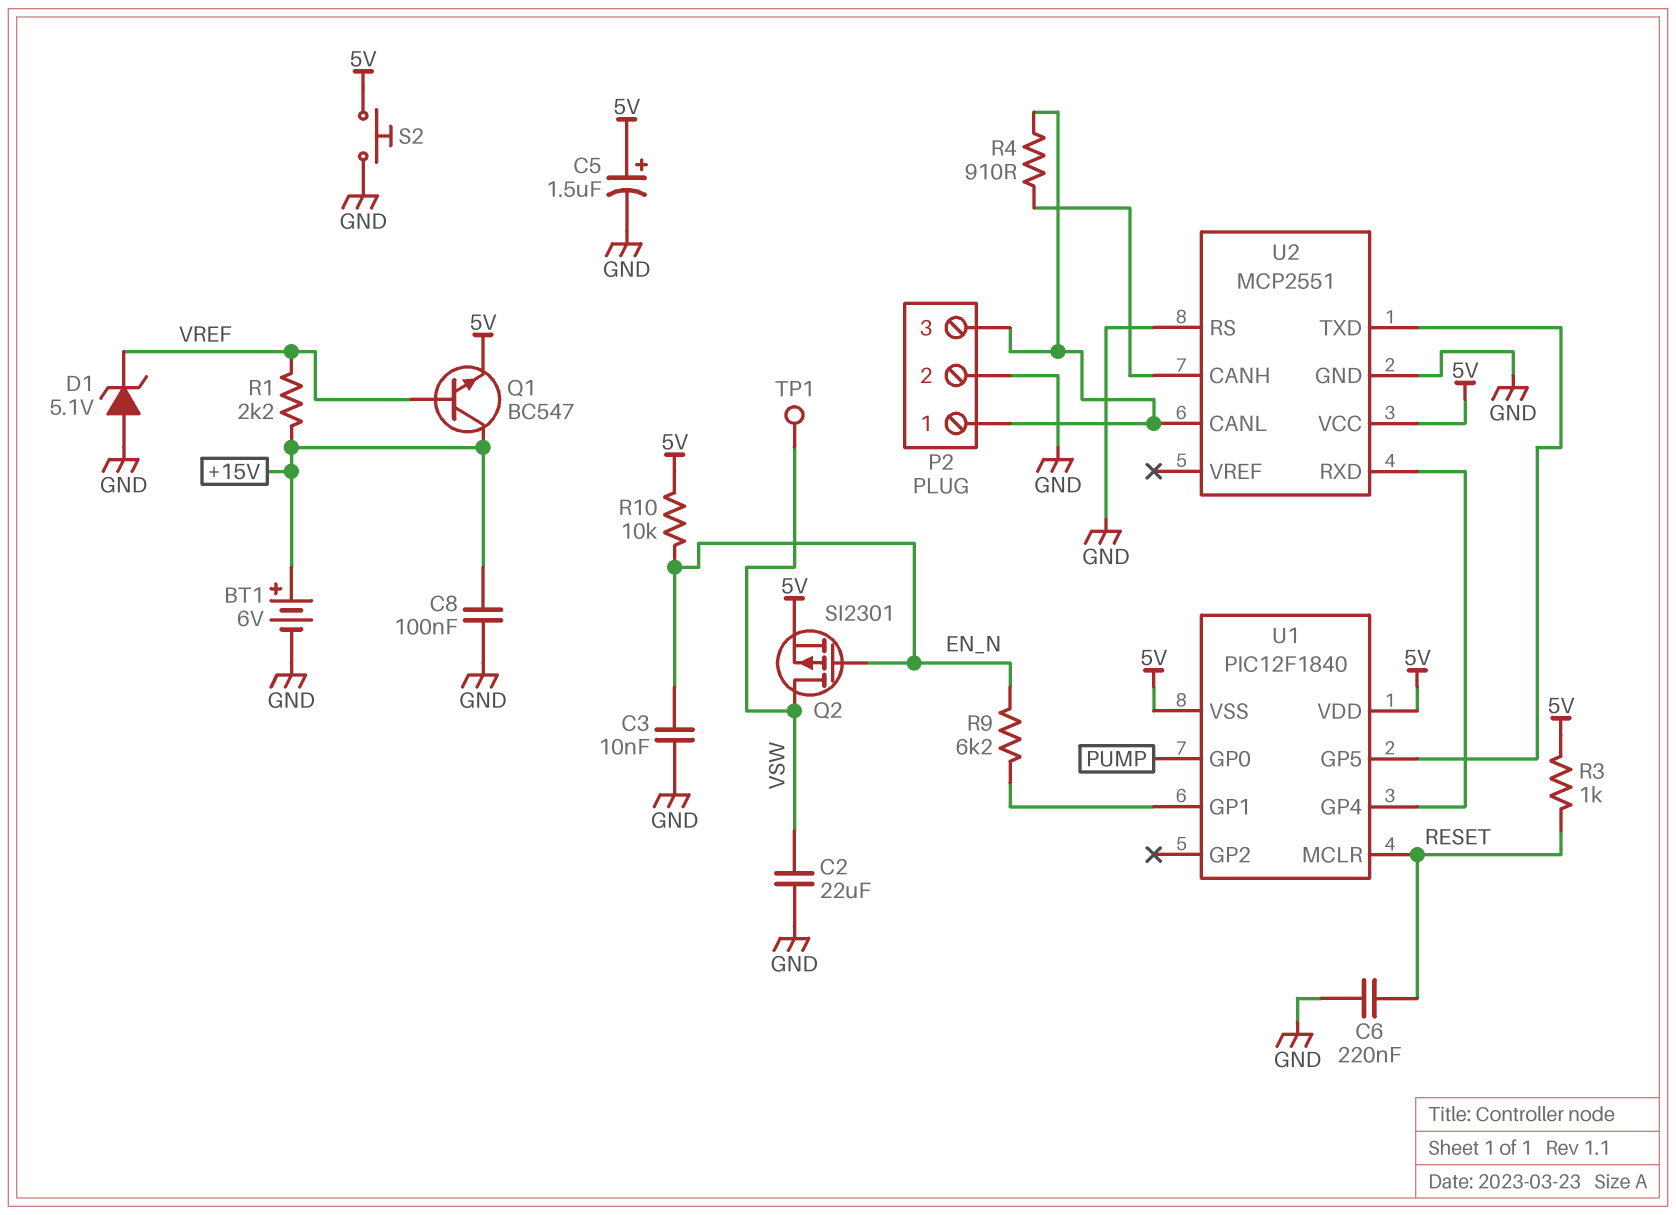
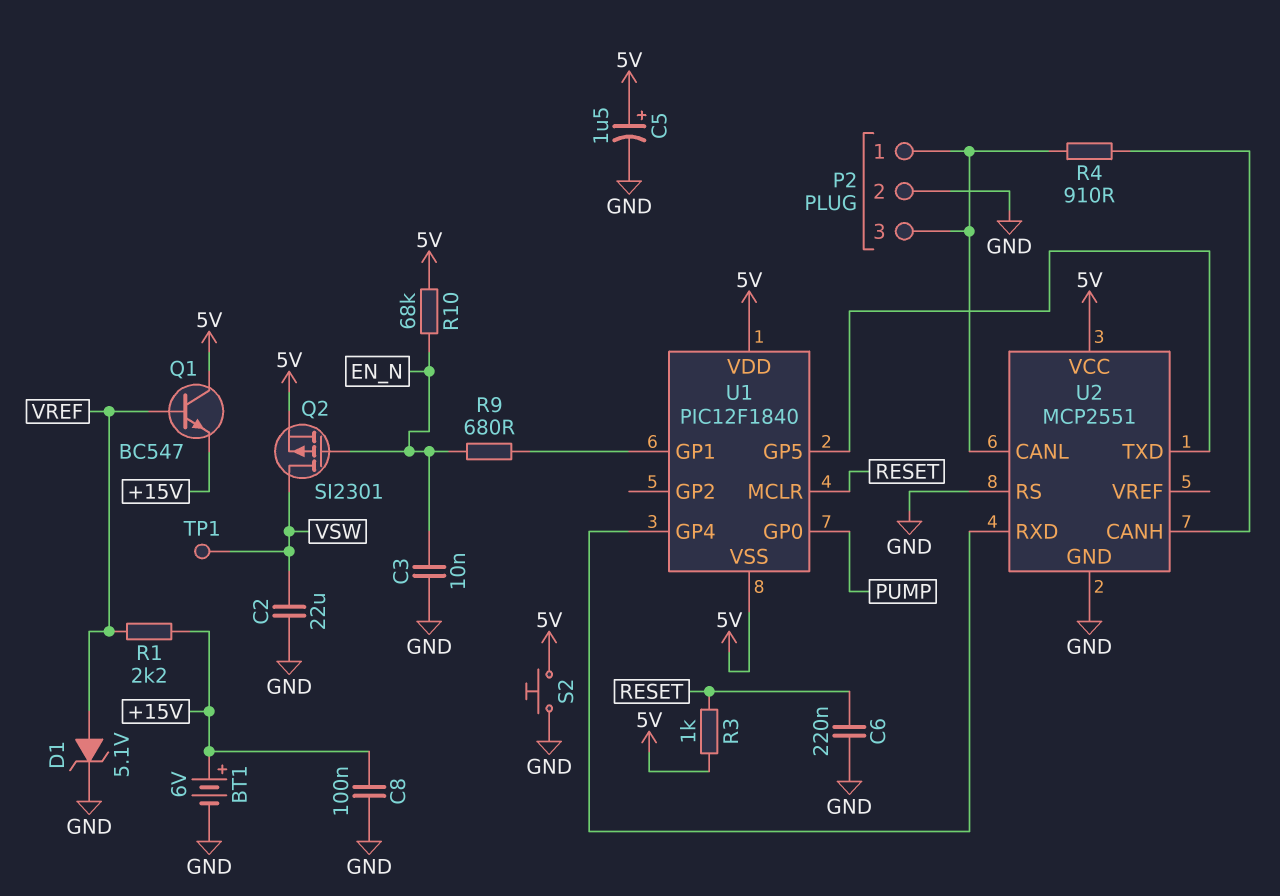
D1: zener 5.1V (A GND, K VREF) -> zener 5.1V (A VREF, K GND)
Q1: NPN BC547 (B VREF, C +15V, E 5V) -> NPN BC547 (B VREF, C 5V, E +15V)
R9: 6.2k (EN_N, U1/GP1) -> 680 (EN_N, U1/GP1)
R10: 10k (5V, EN_N) -> 68k (5V, EN_N)

